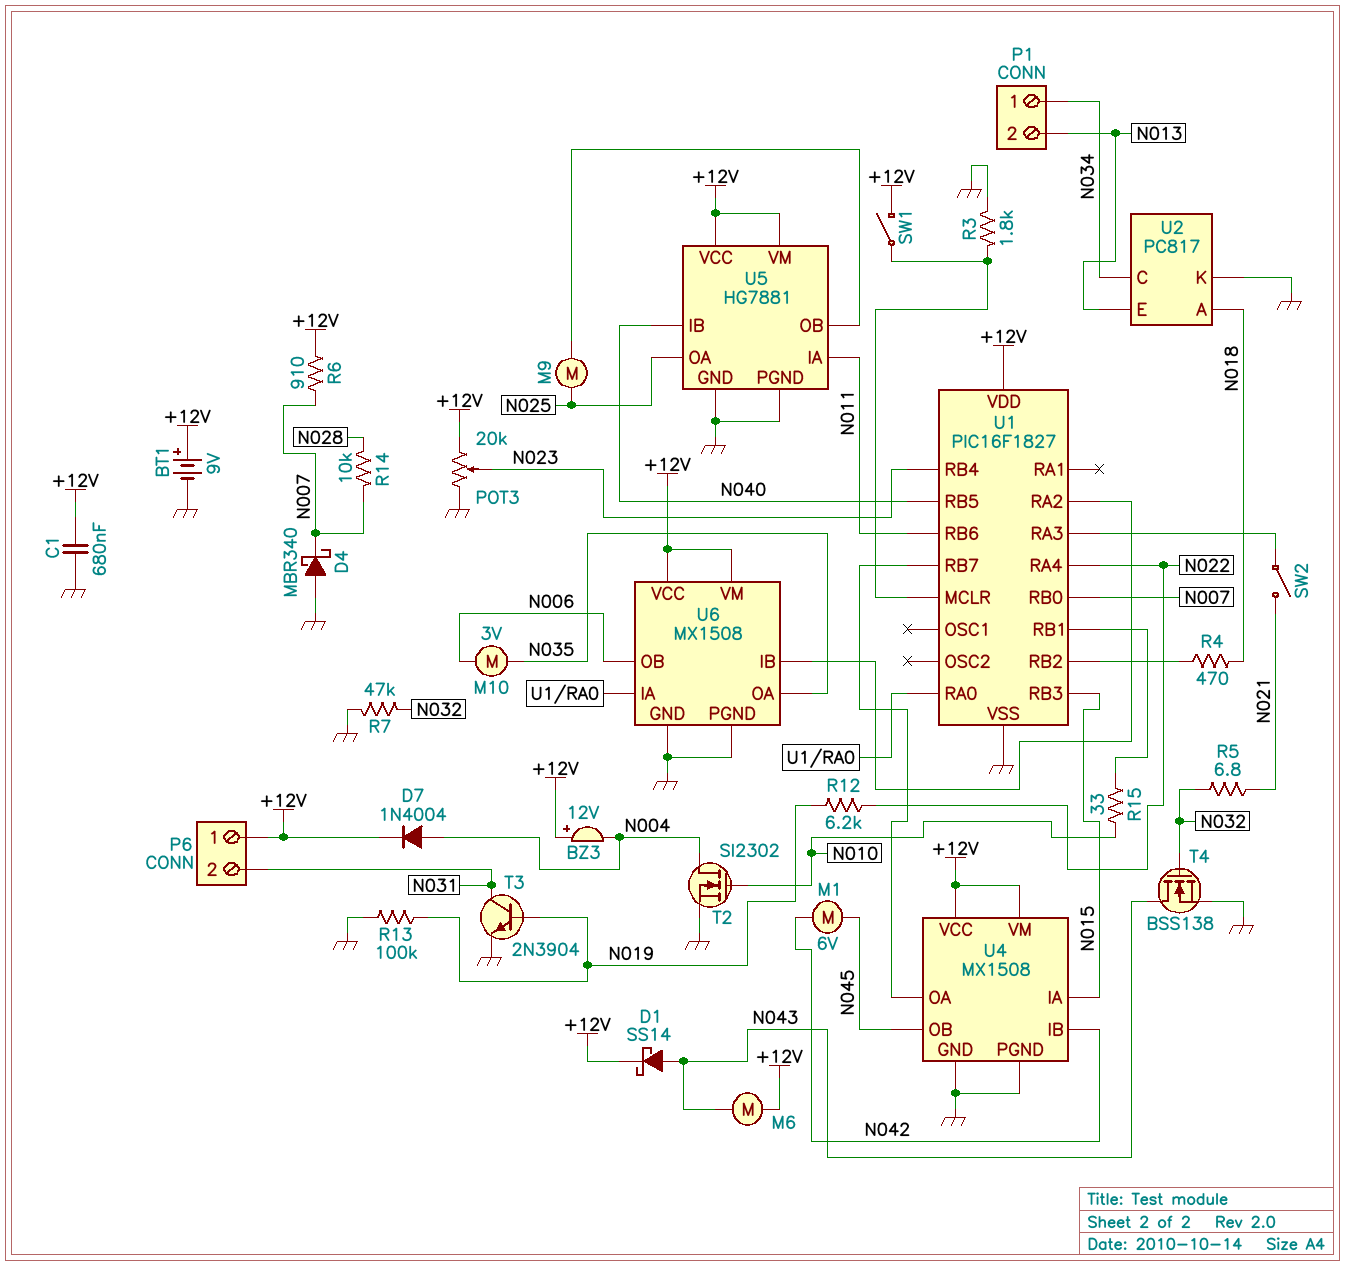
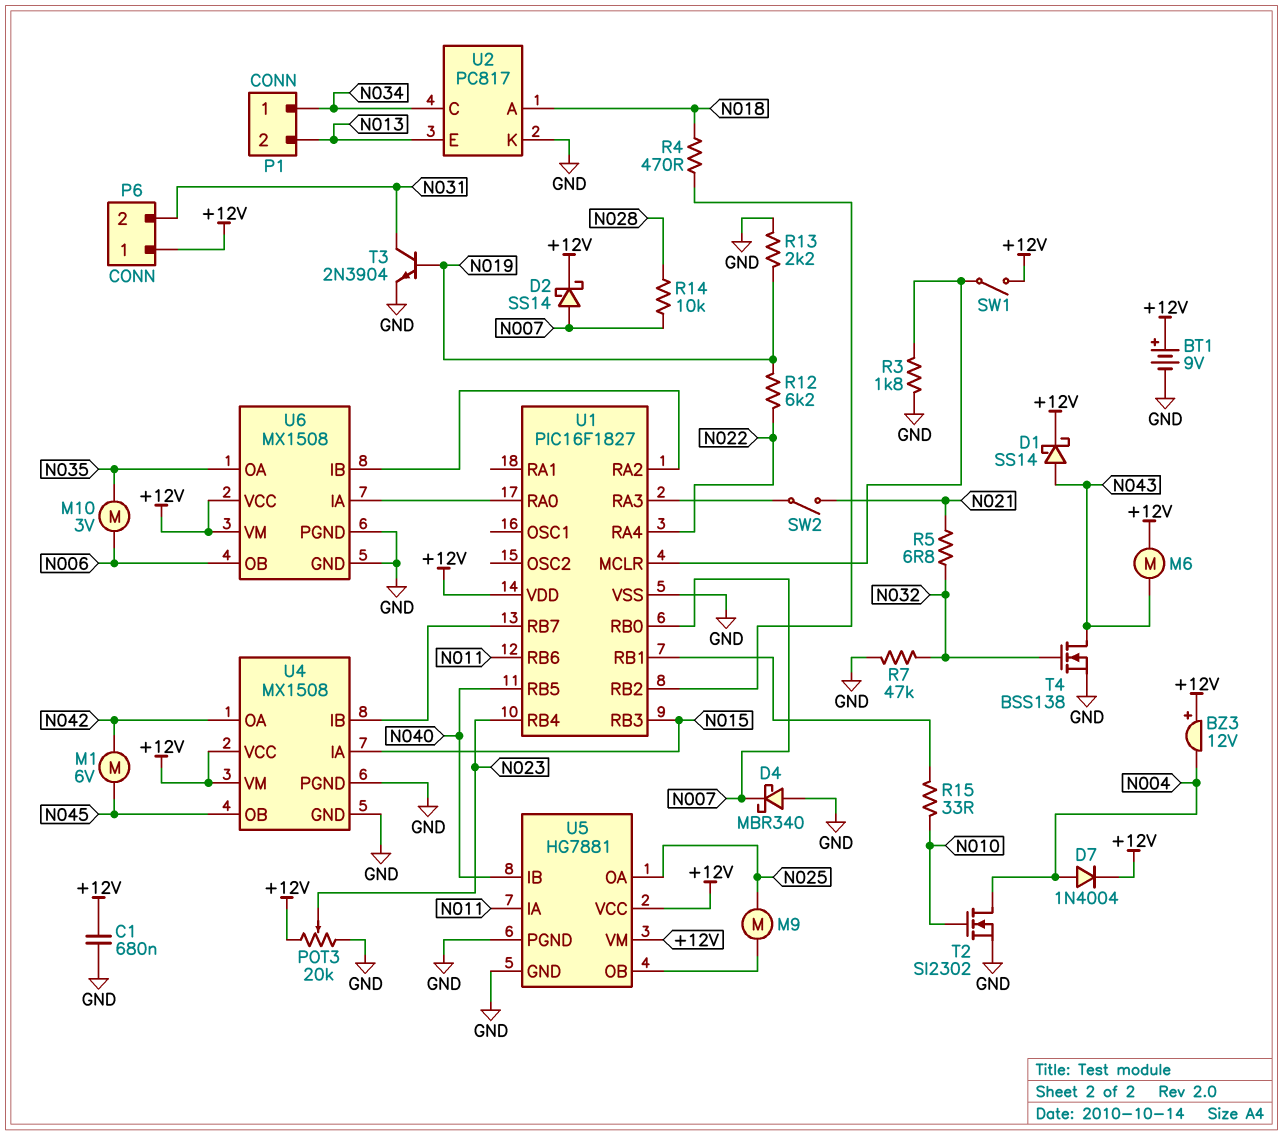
D2: none -> schottky SS14 (A N007, K +12V)
R6: 910 (+12V, N007) -> none
R13: 100k (GND, N019) -> 2.2k (GND, N019)
U4 pin IB: N042 -> U1/RB7
U4 pin OA: U1/RB7 -> N042

